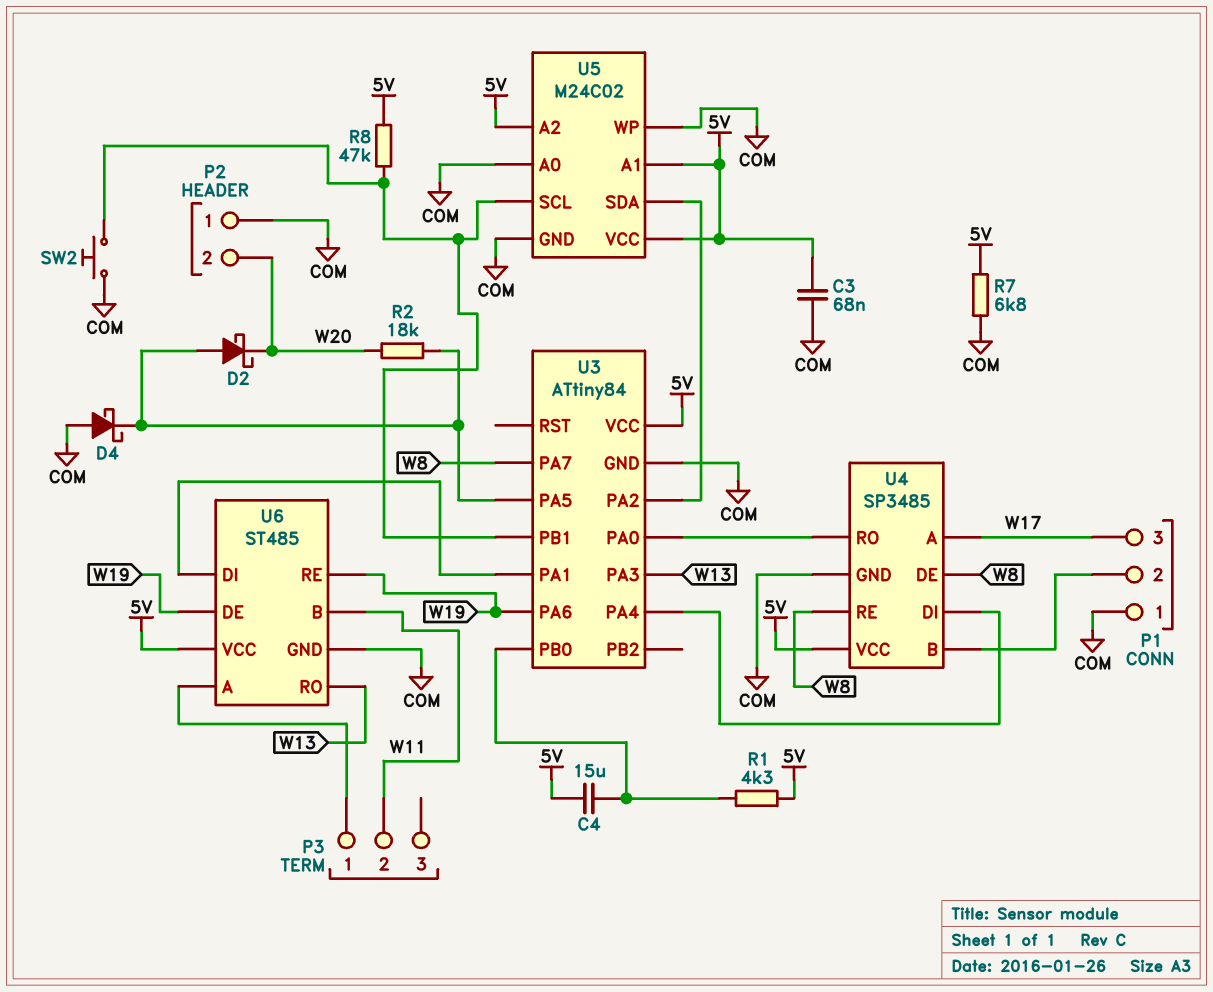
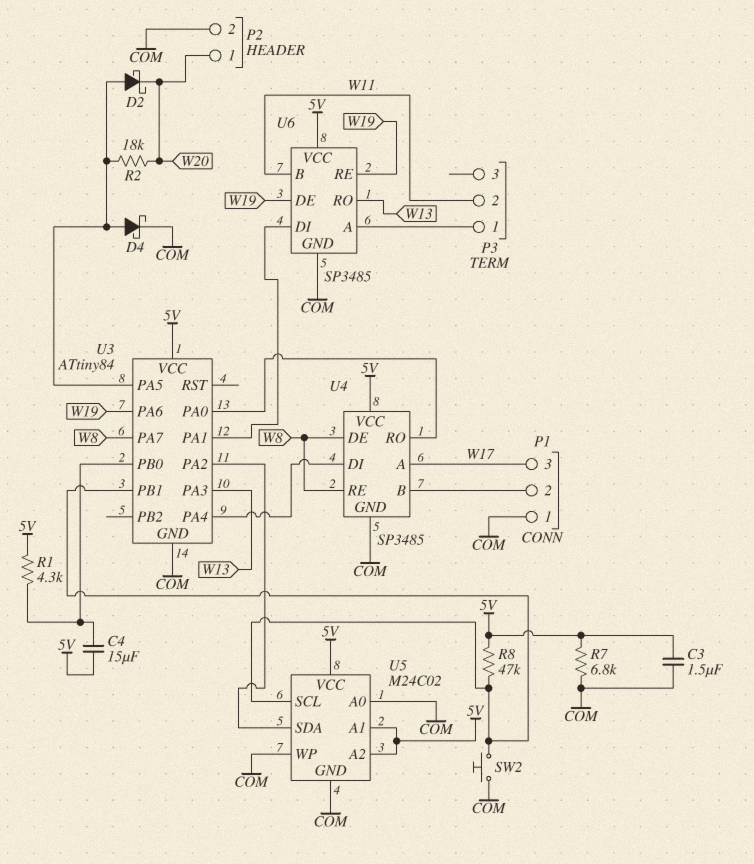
C3: 68nF (5V, COM) -> 1.5uF (5V, COM)
D4: schottky (A COM, K U3/PA5) -> schottky (A U3/PA5, K COM)
P2 pin 1: COM -> W20
P2 pin 2: W20 -> COM
U6: ST485 -> SP3485

